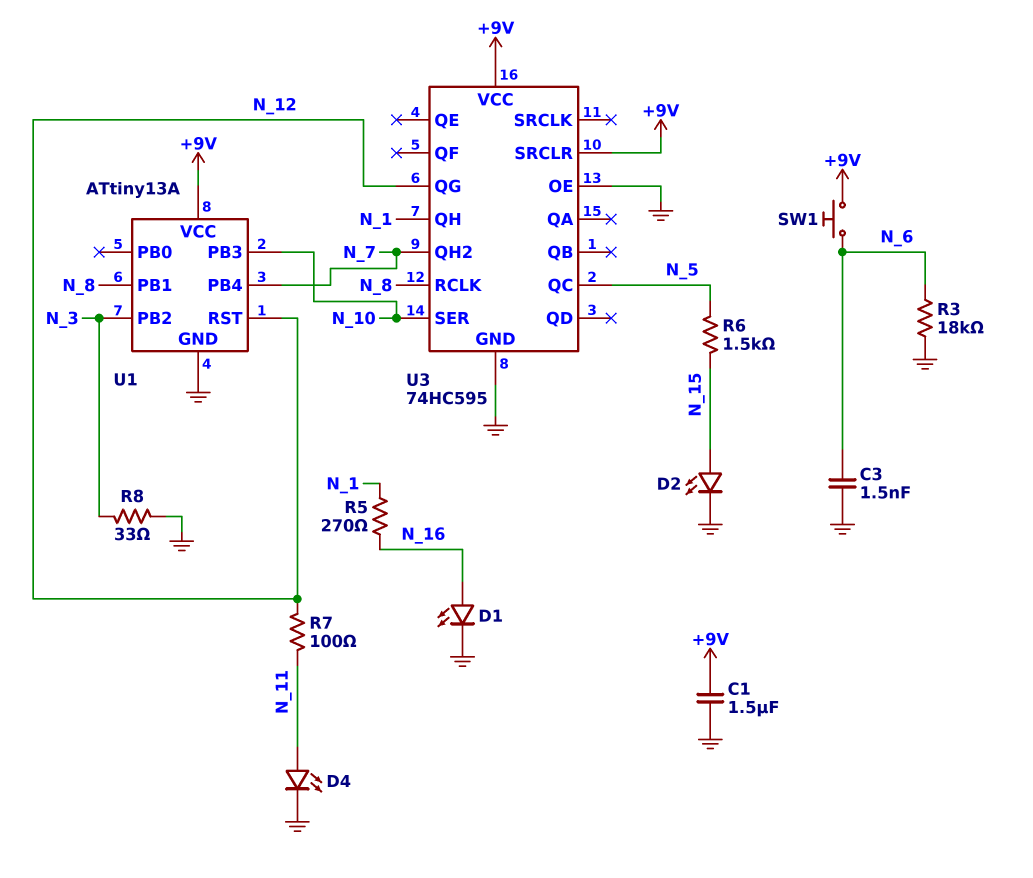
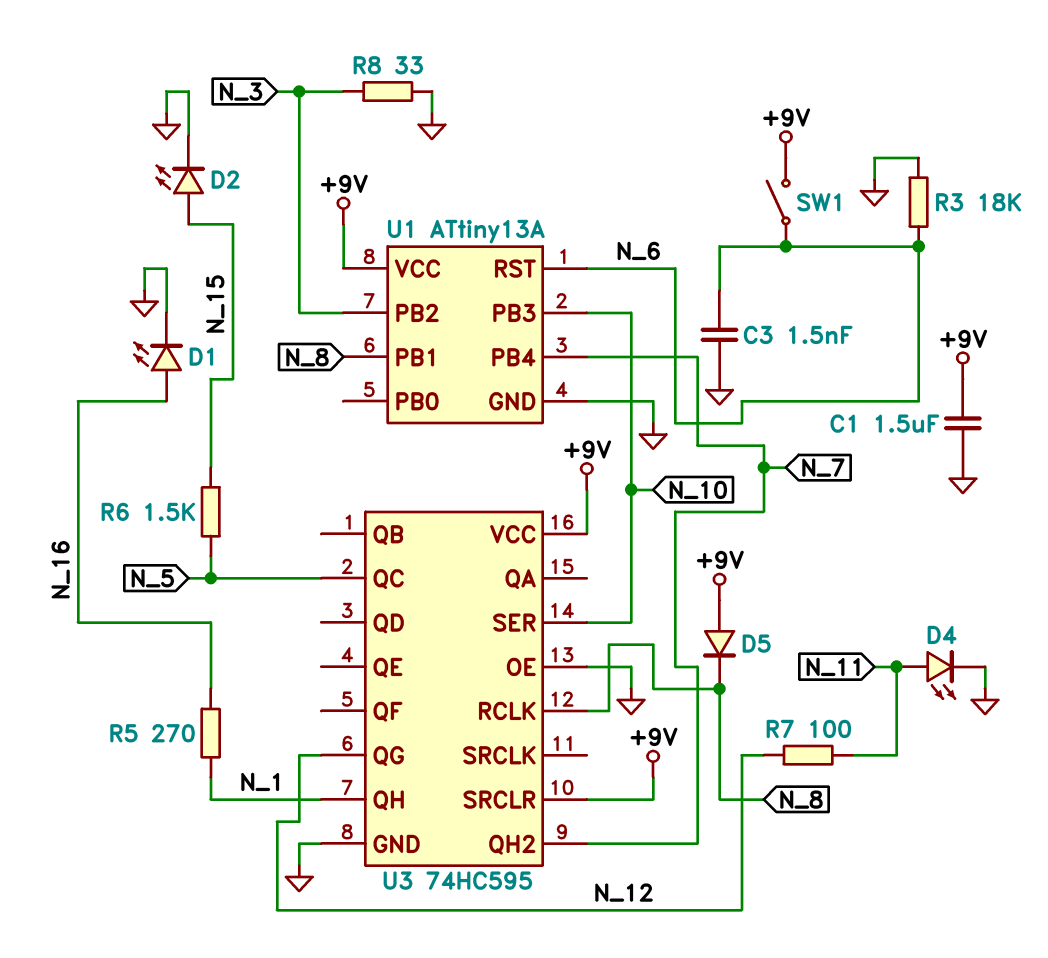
D5: none -> diode (A +9V, K N_8)
SW1: button (+9V, N_6) -> switch (+9V, N_6)
U1 pin RST: N_12 -> N_6

